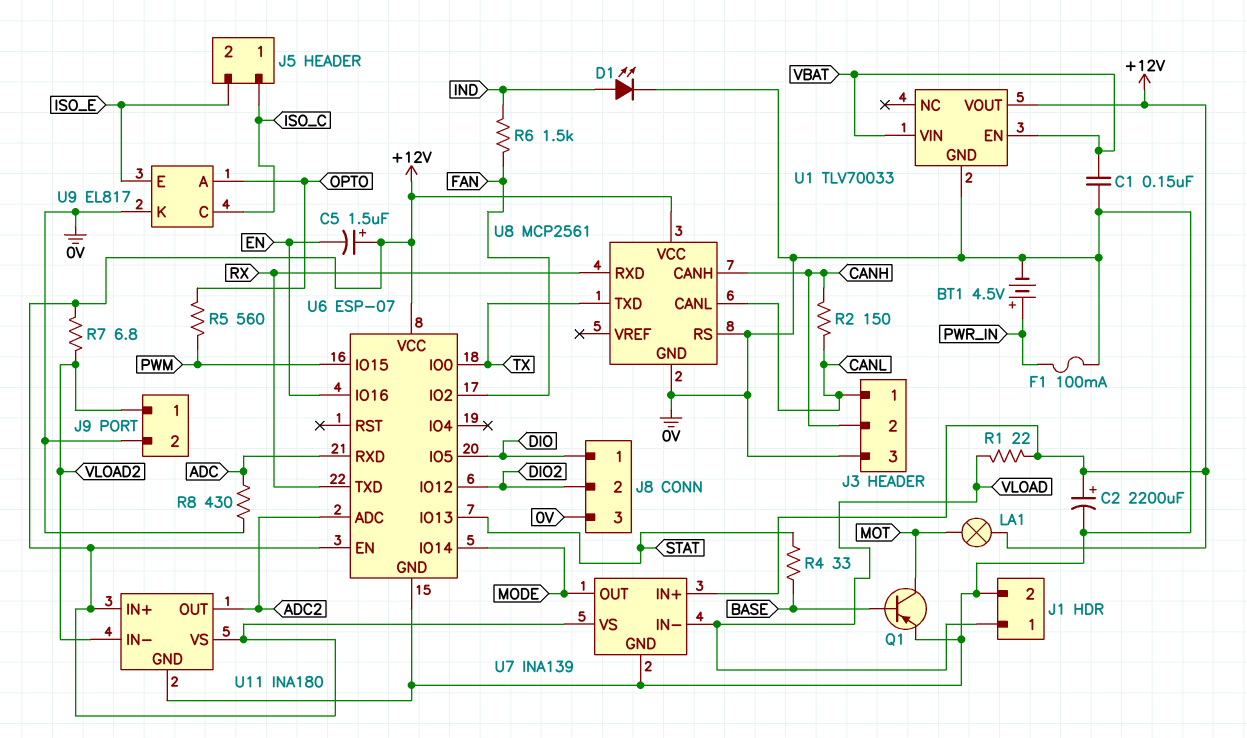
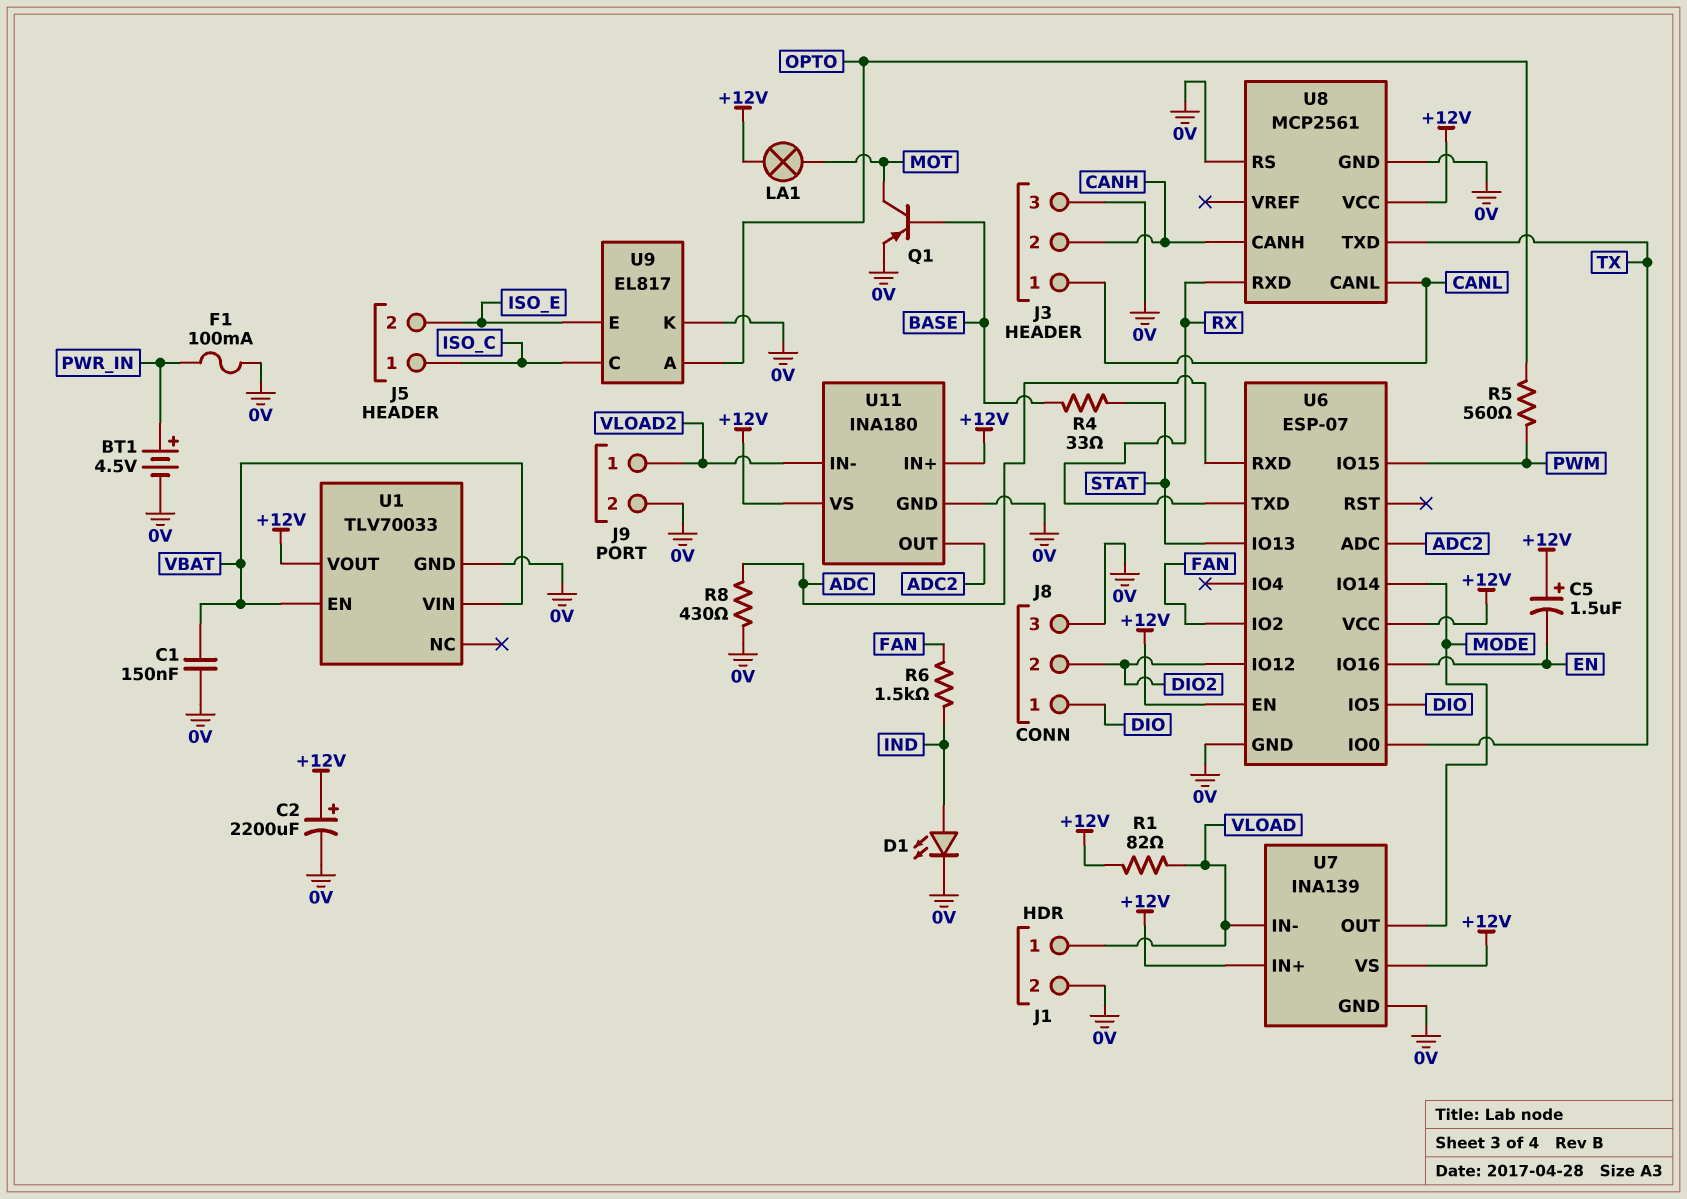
R1: 22 (+12V, VLOAD) -> 82 (+12V, VLOAD)
R2: 150 (CANH, CANL) -> none
R7: 6.8 (+12V, VLOAD2) -> none

